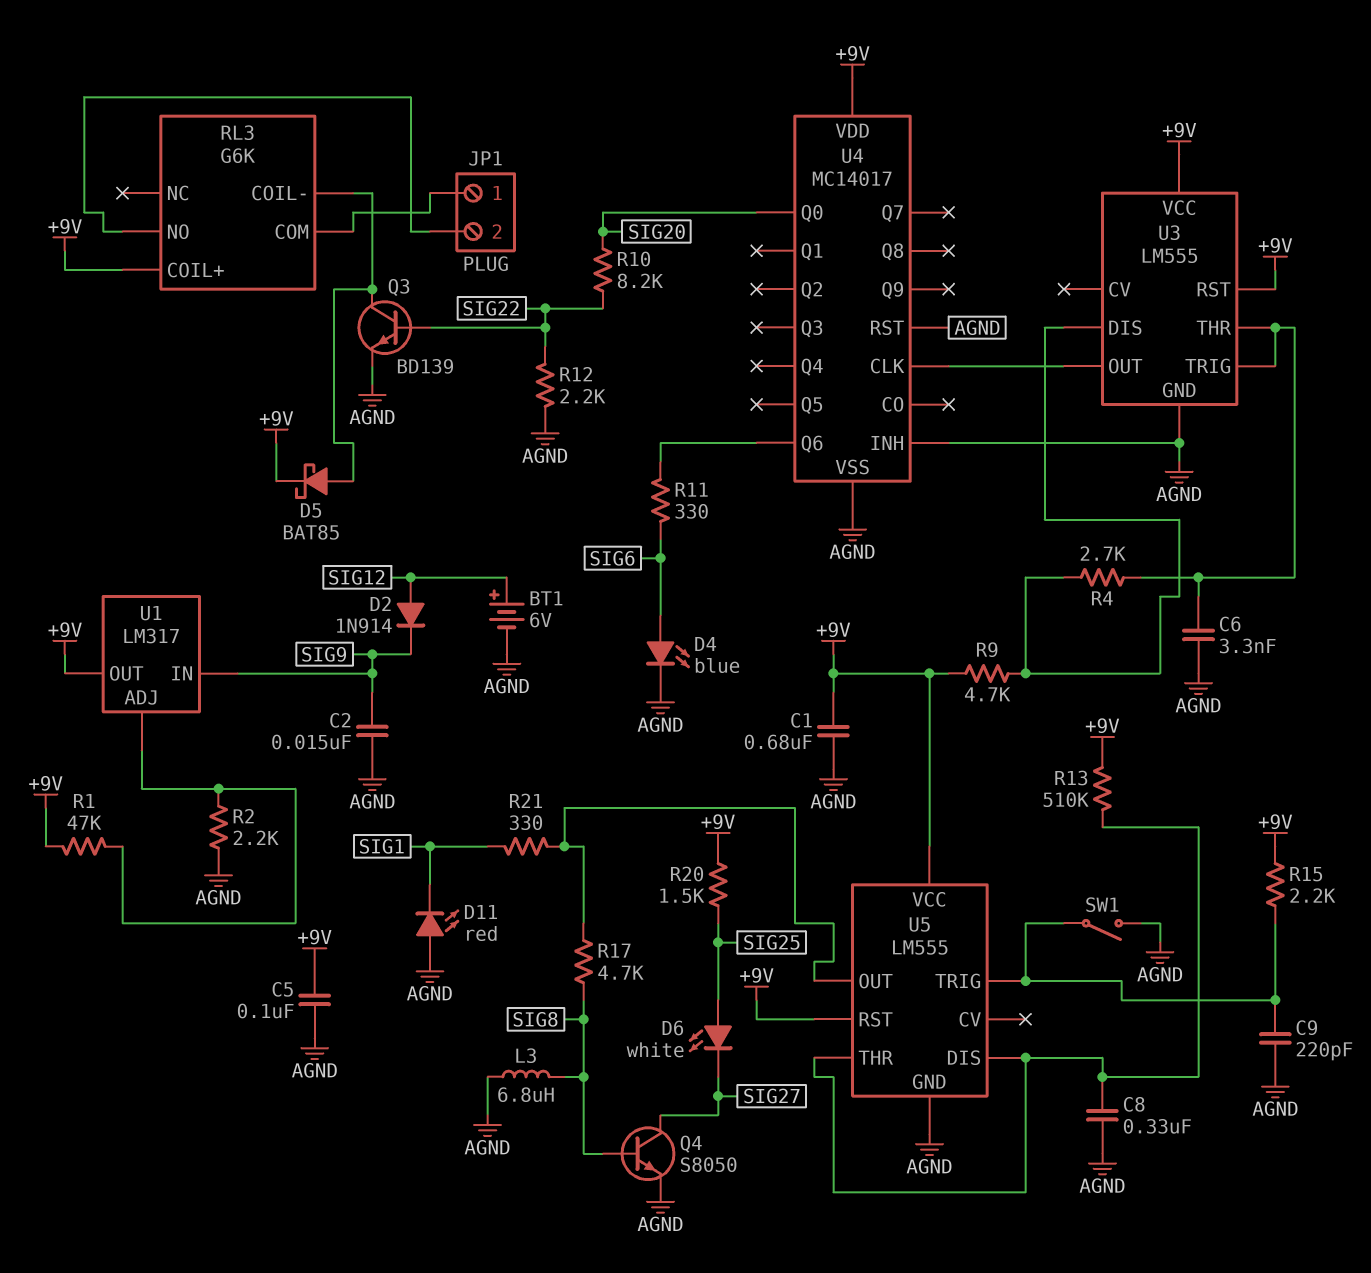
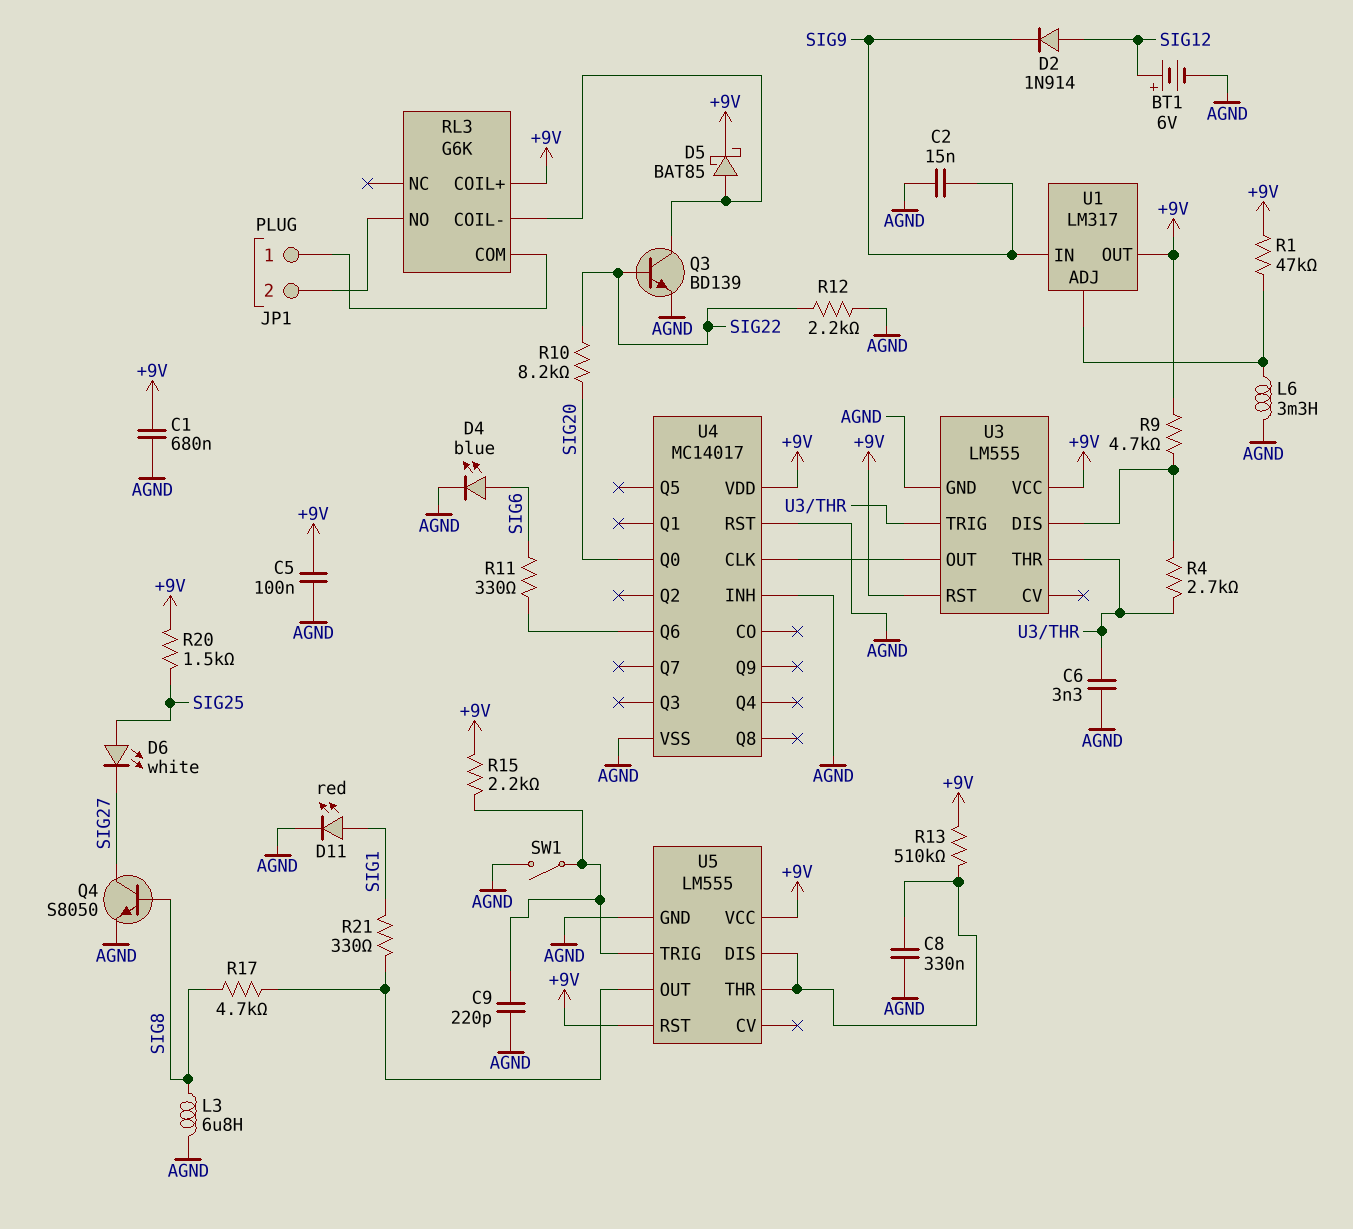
D11: LED red (A AGND, K SIG1) -> LED red (A SIG1, K AGND)
L6: none -> 3.3mH (AGND, U1/ADJ)
R2: 2.2k (AGND, U1/ADJ) -> none

